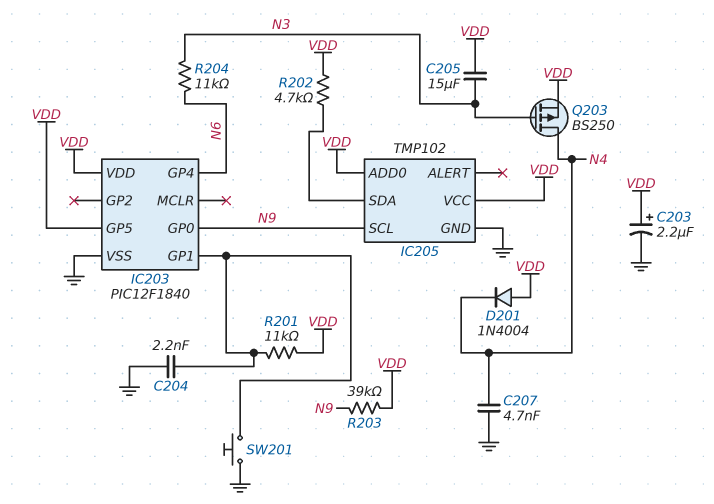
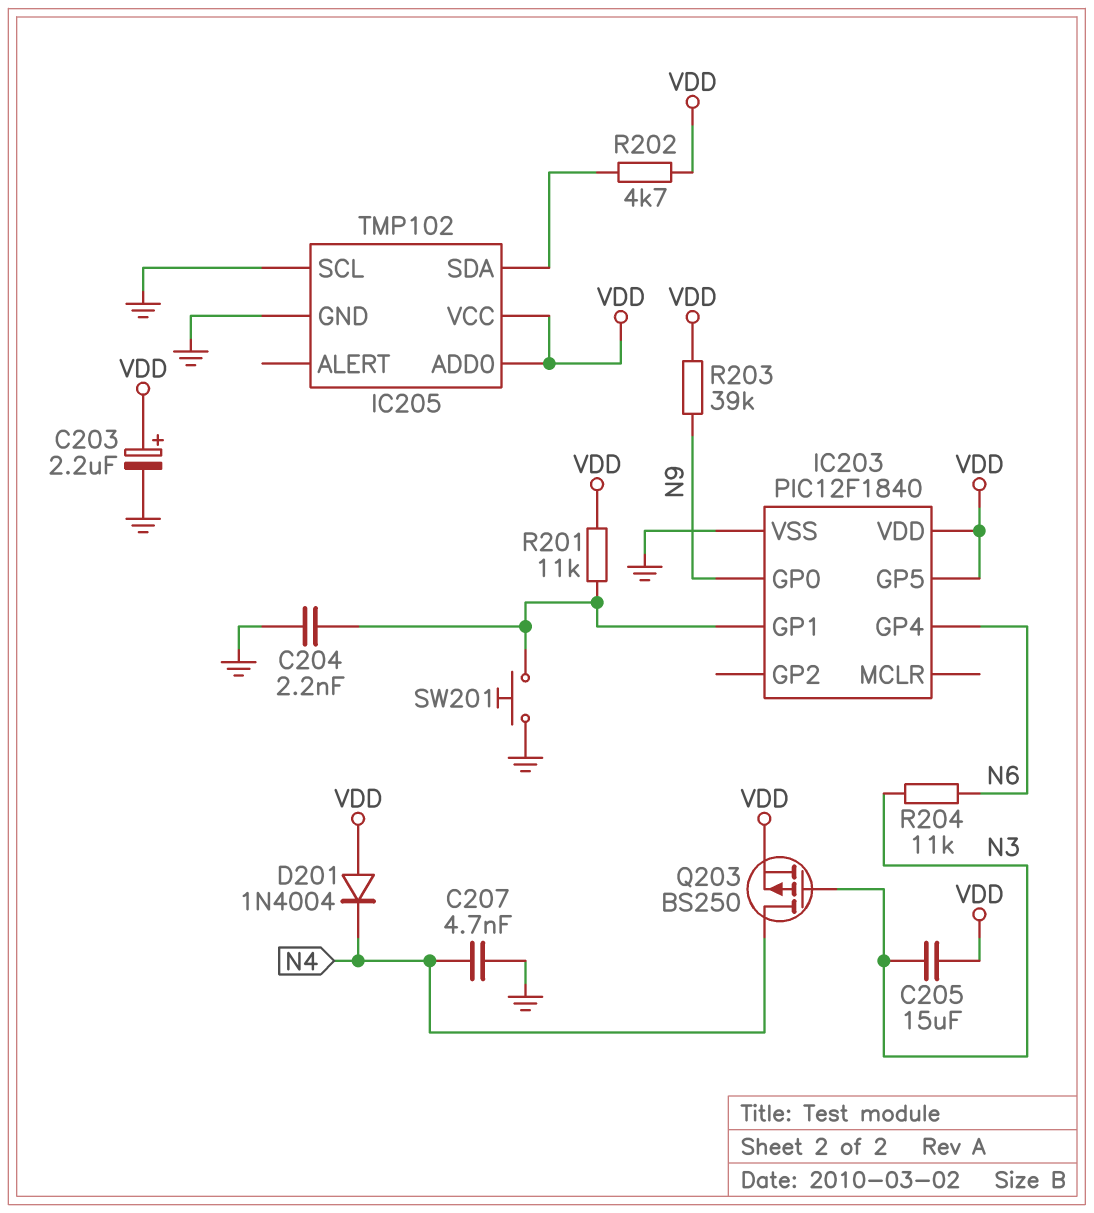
IC205 pin SCL: N9 -> GND

